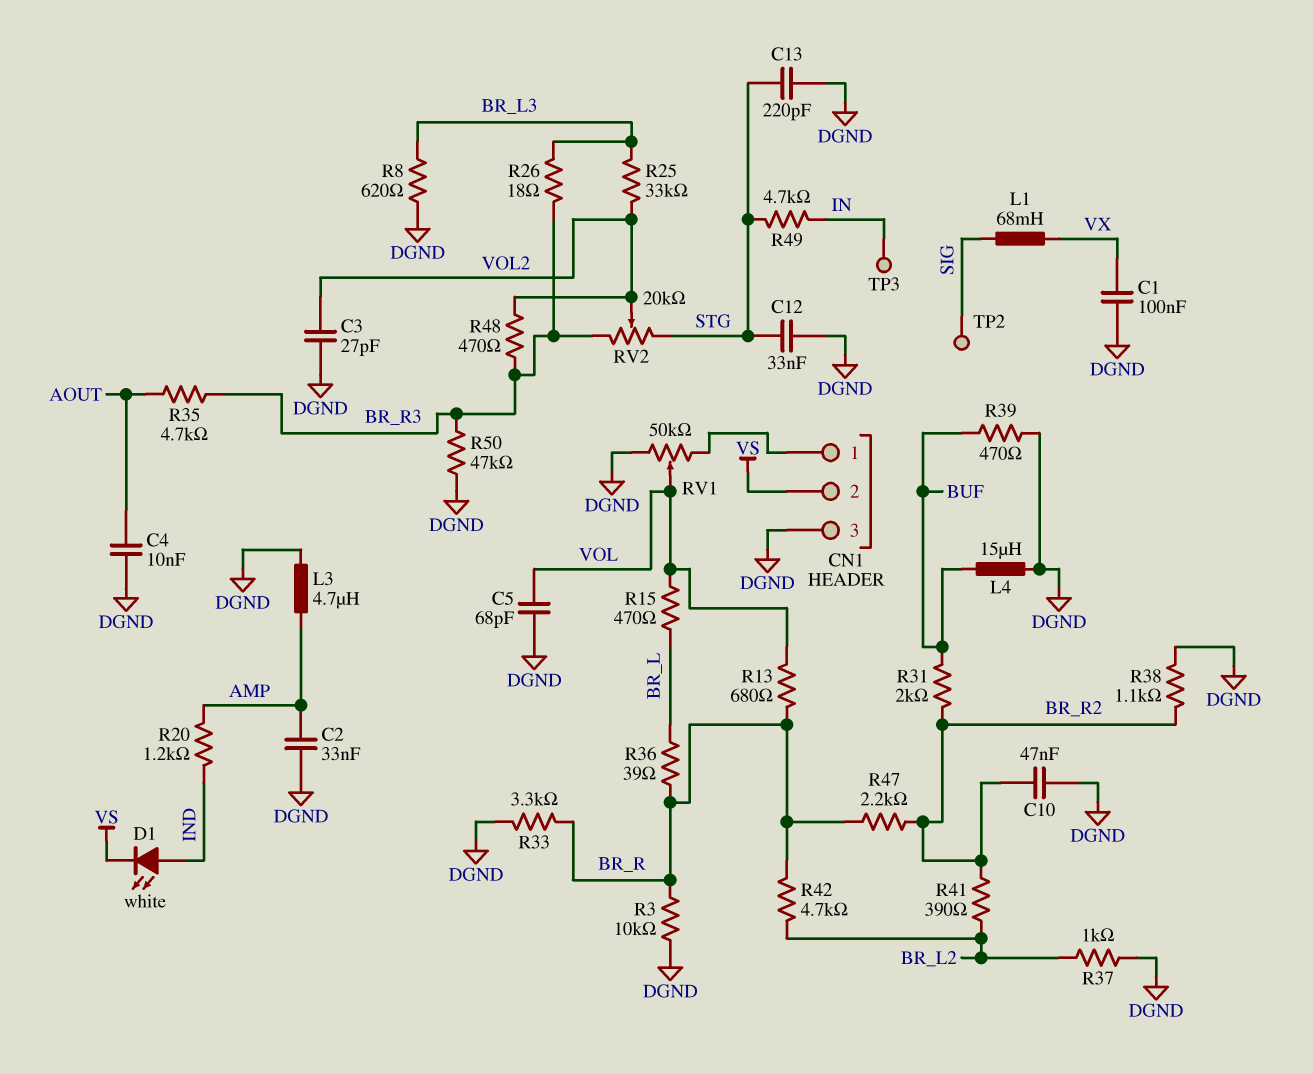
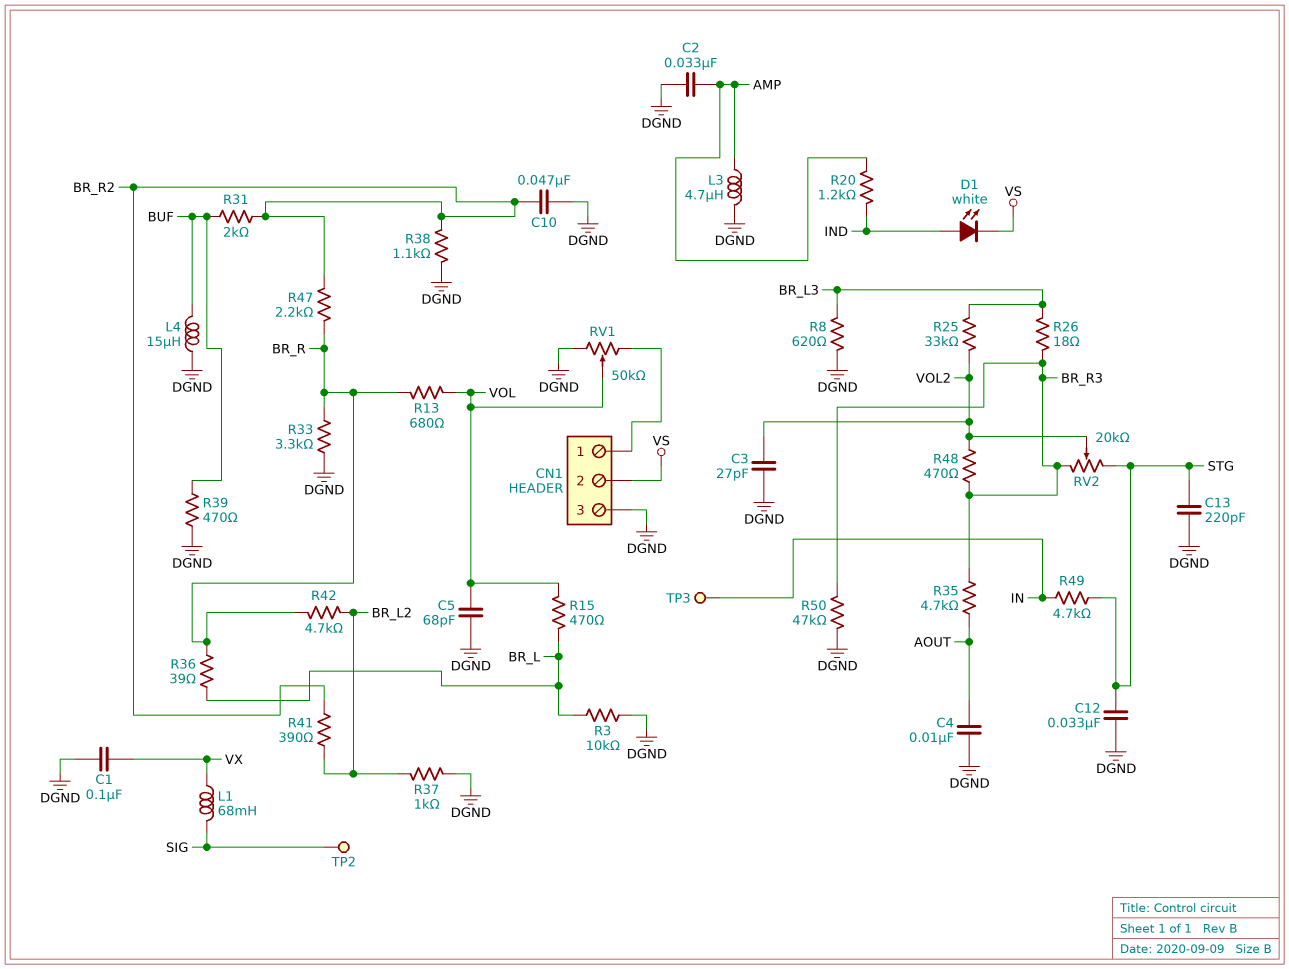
R3: 10k (BR_R, DGND) -> 10k (BR_L, DGND)

